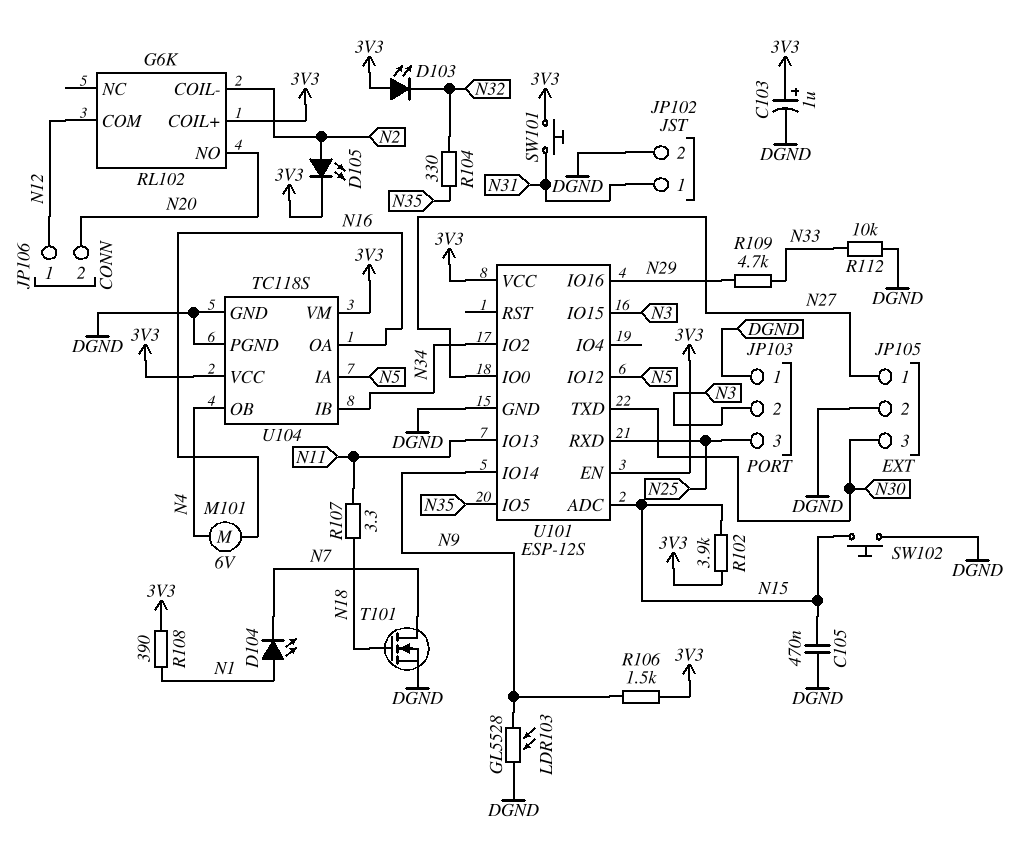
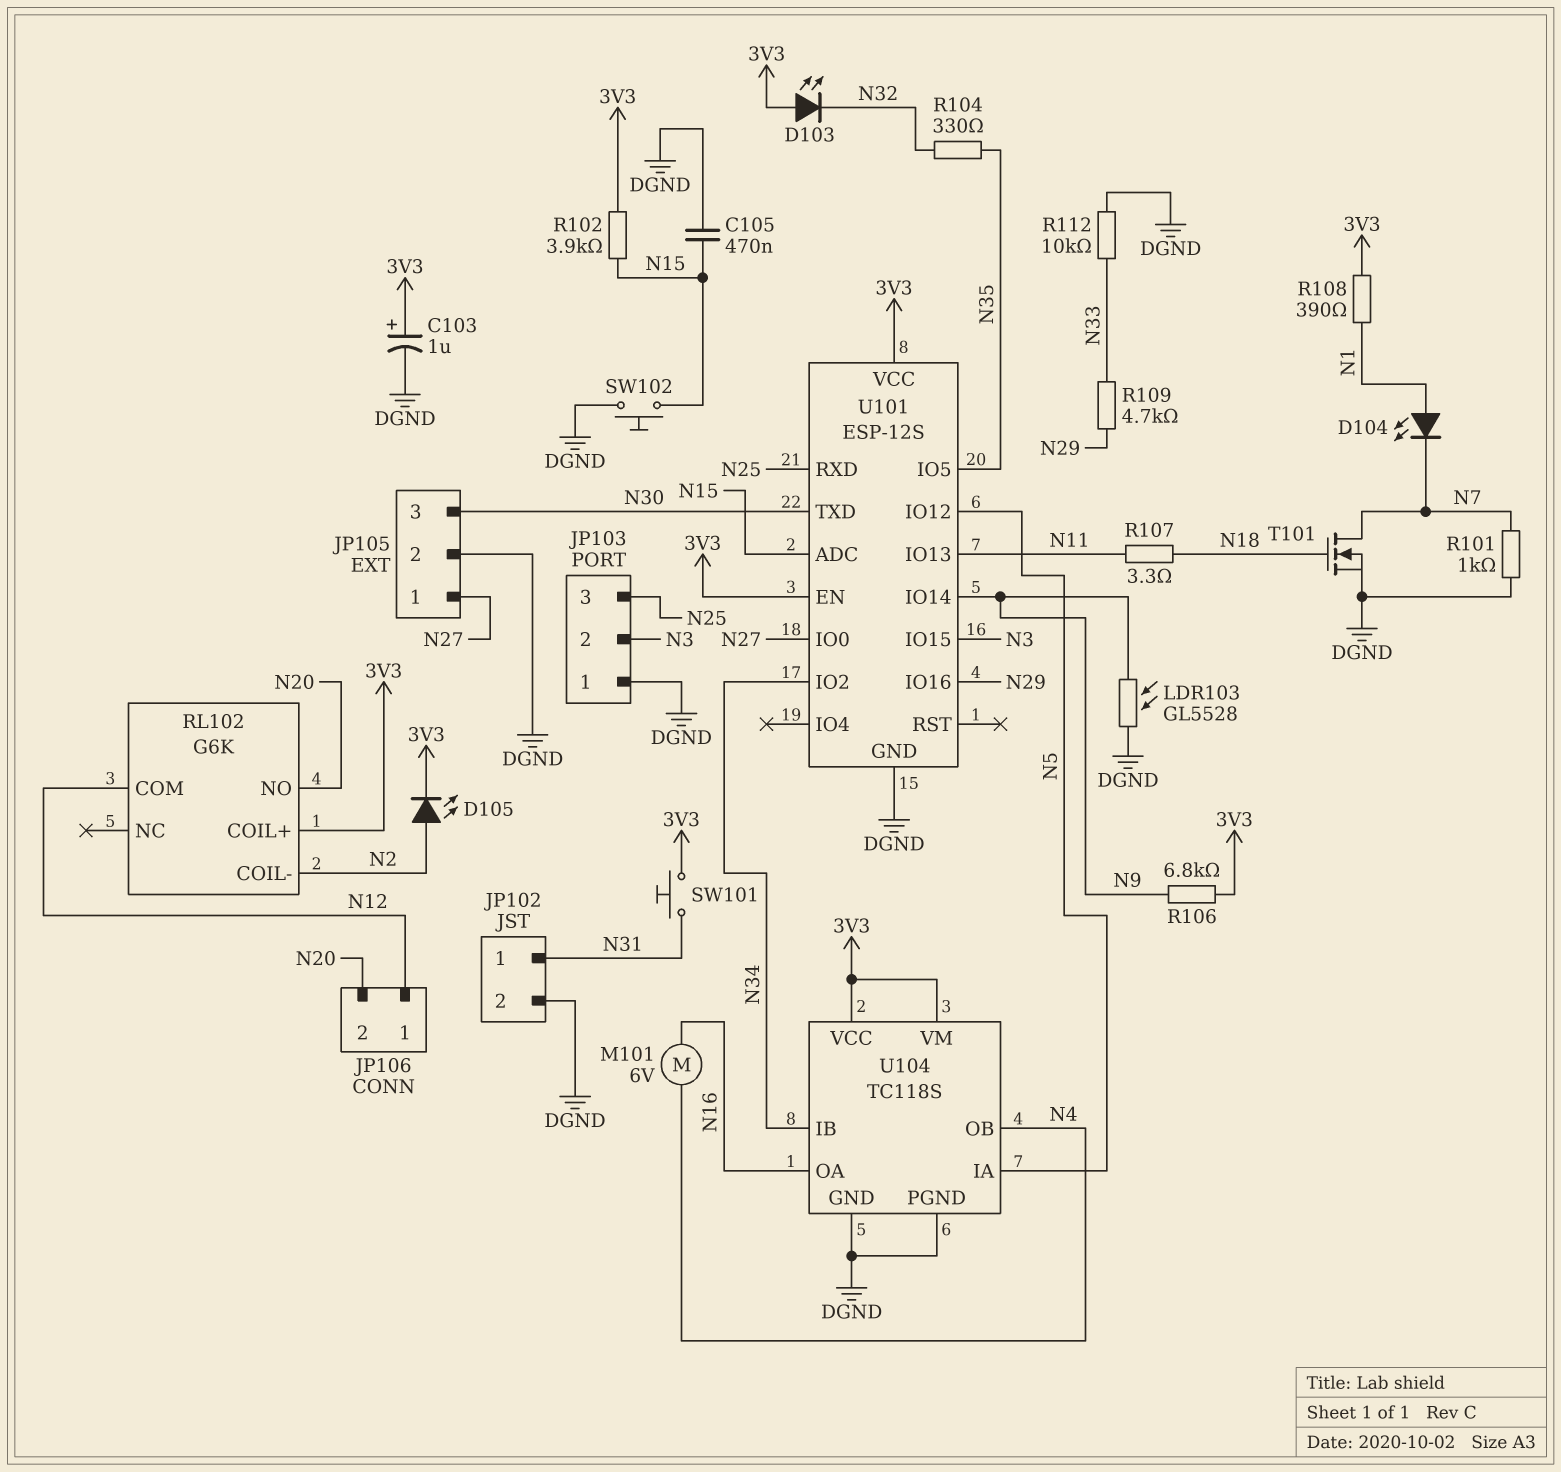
R101: none -> 1k (DGND, N7)
R106: 1.5k (3V3, N9) -> 6.8k (3V3, N9)

